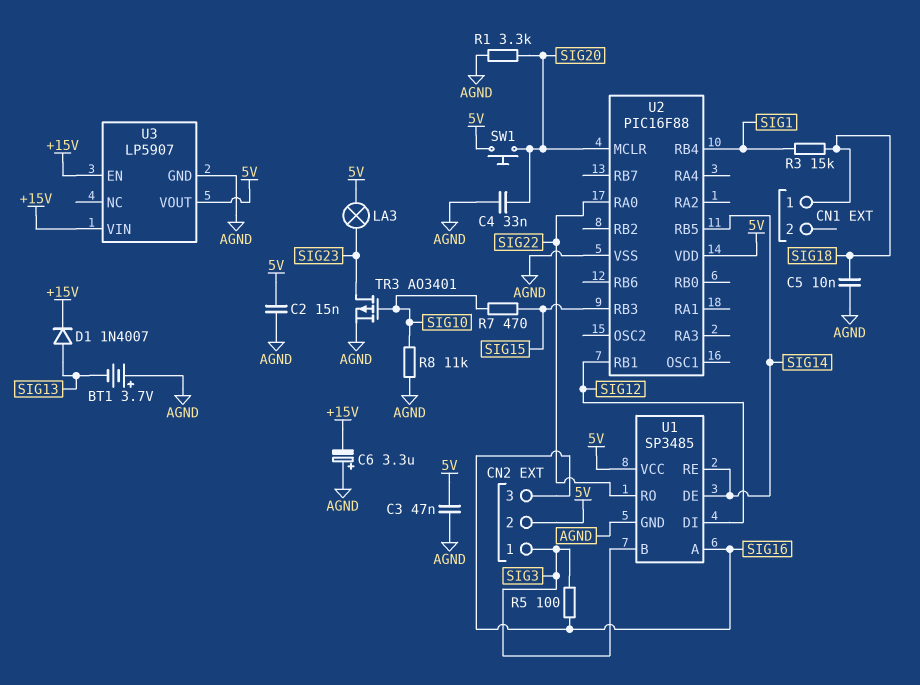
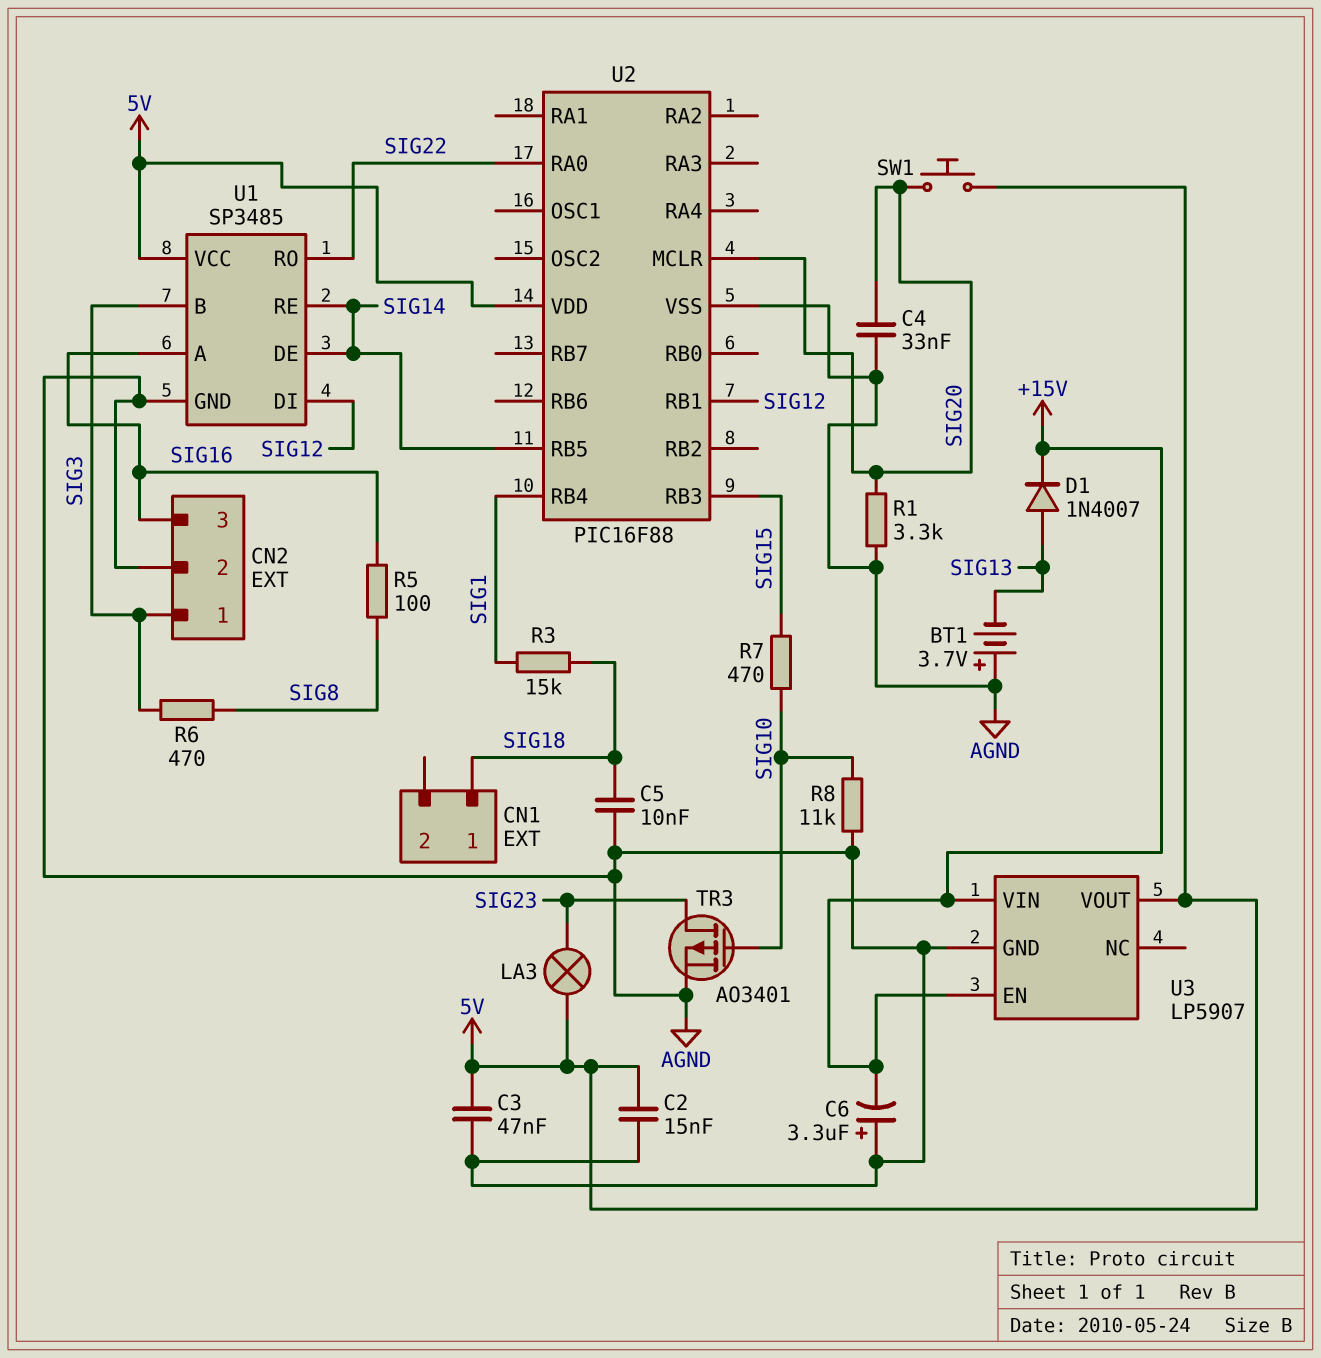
CN2 pin 2: 5V -> AGND
R5: 100 (SIG3, SIG16) -> 100 (SIG8, SIG16)
R6: none -> 470 (SIG3, SIG8)

